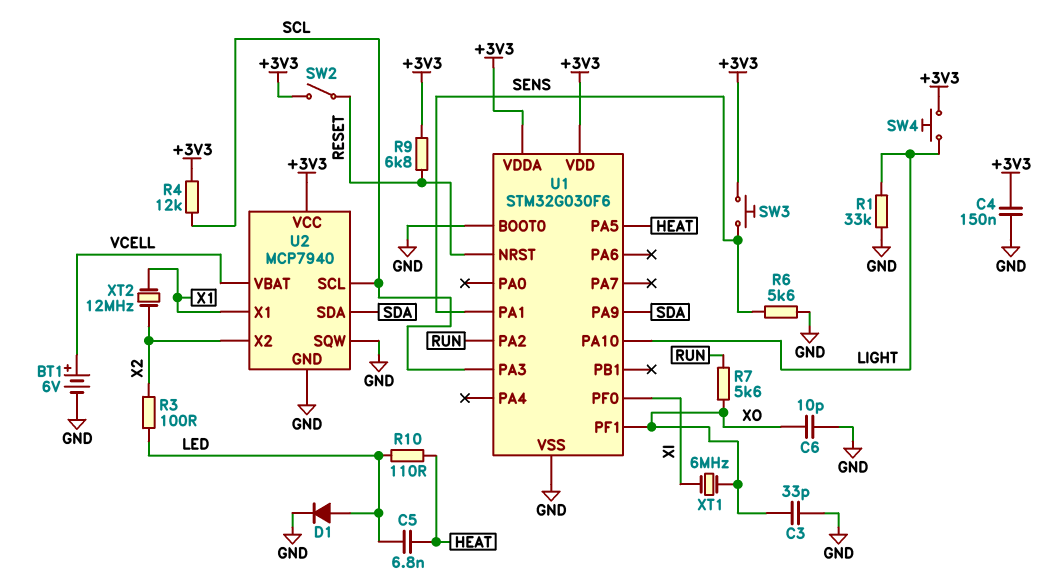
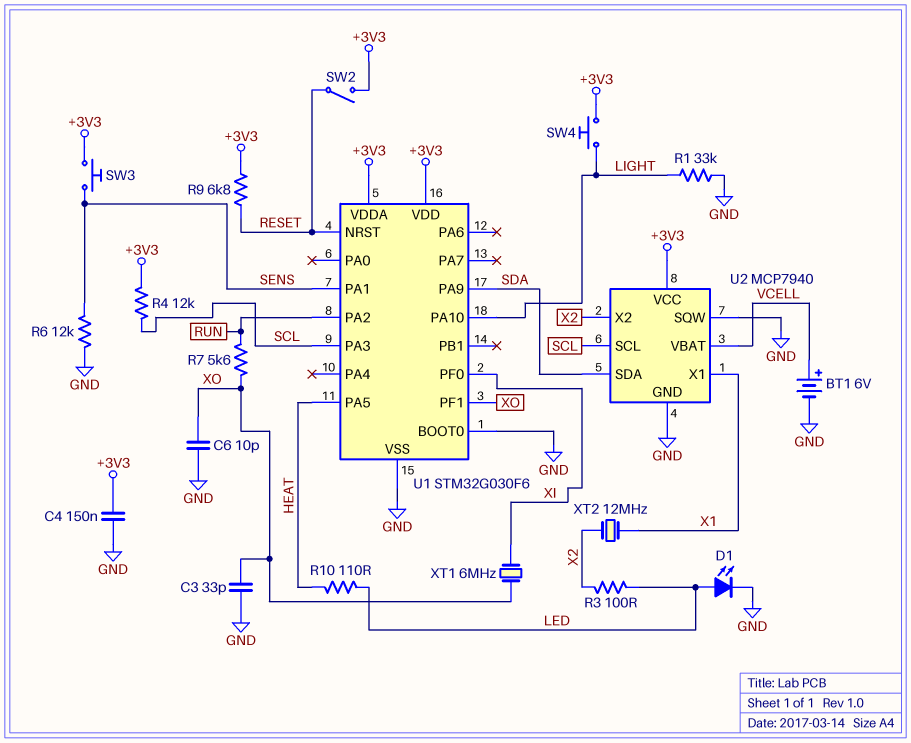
C5: 6.8nF (HEAT, LED) -> none
D1: diode (A LED, K GND) -> LED (A LED, K GND)
R6: 5.6k (GND, SENS) -> 12k (GND, SENS)

